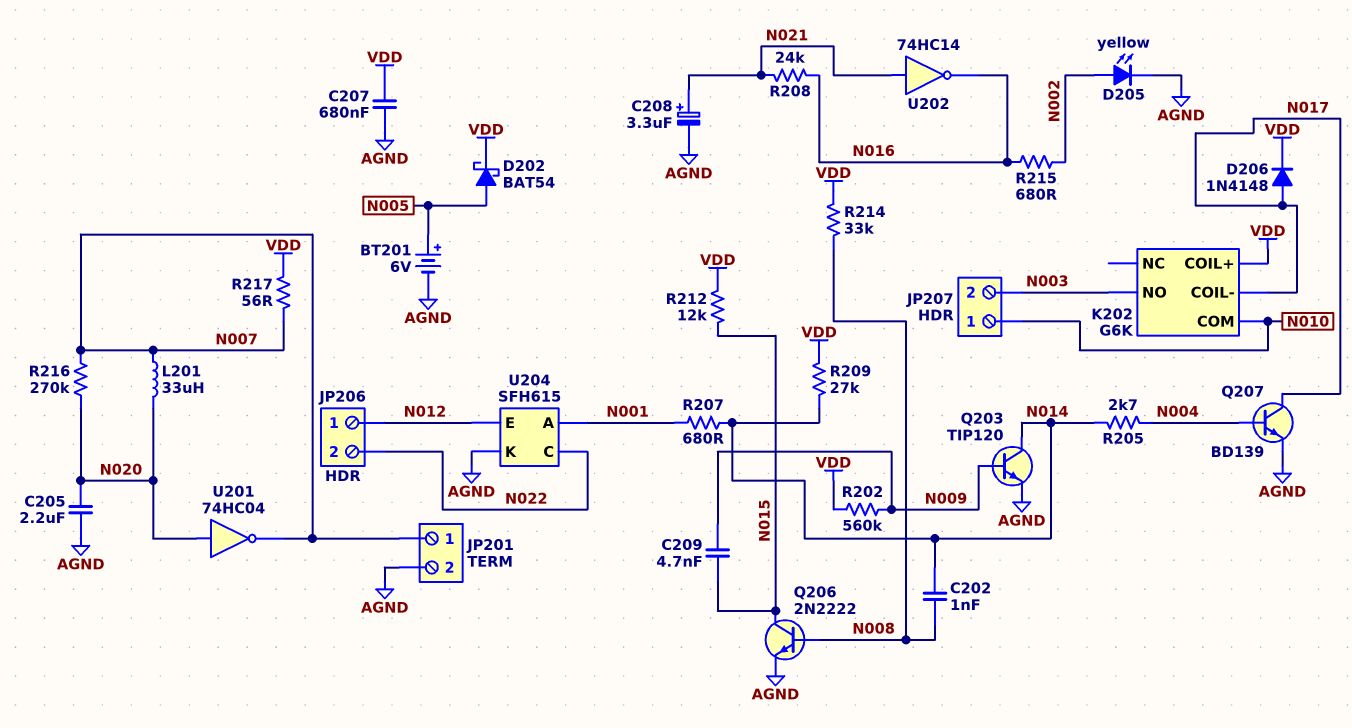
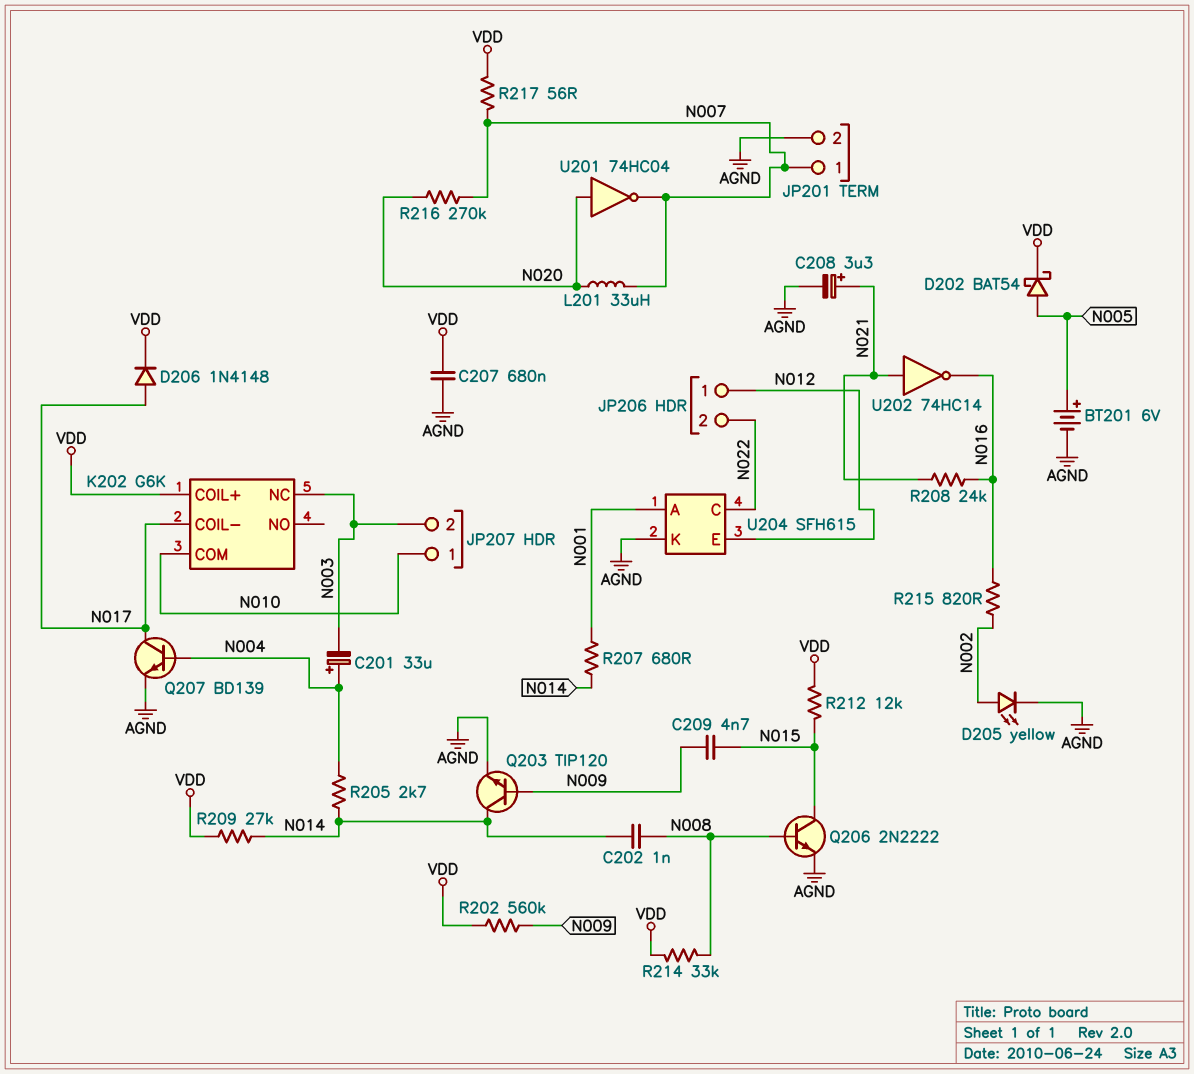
C201: none -> 33uF (plus N004, minus N003)
C205: 2.2uF (AGND, N020) -> none
K202 pin NC: none -> N003
K202 pin NO: N003 -> none
R215: 680 (N002, N016) -> 820 (N002, N016)

